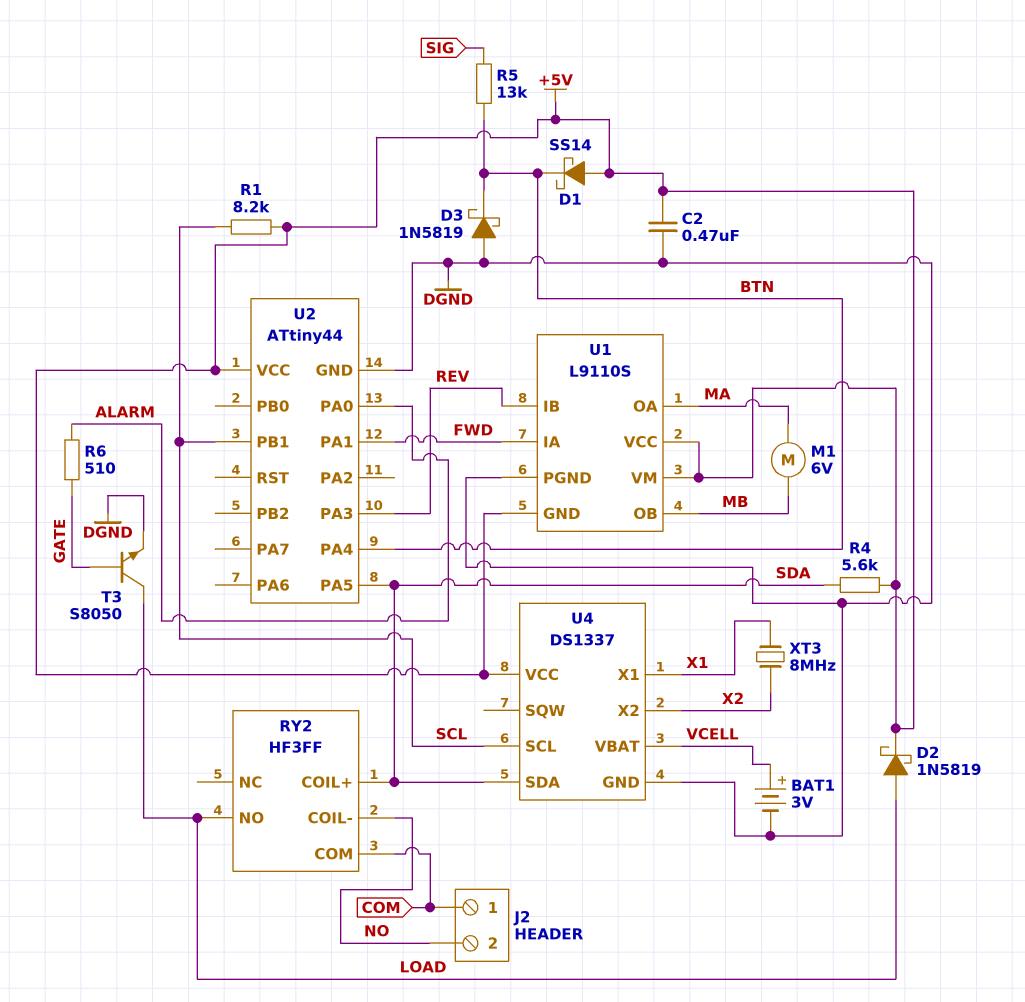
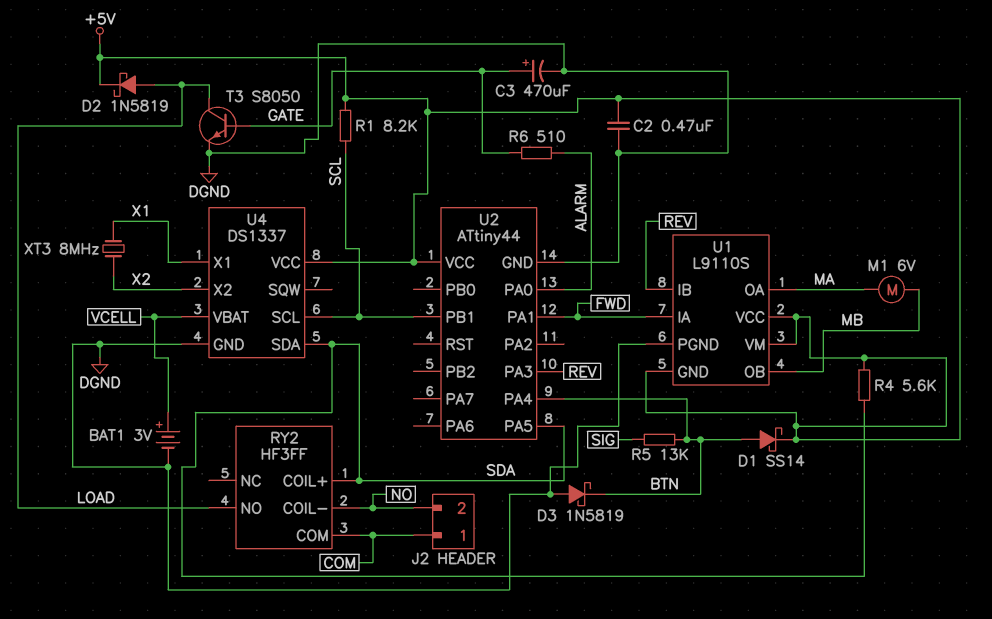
C3: none -> 470uF (plus GATE, minus DGND)
D1: schottky SS14 (A +5V, K BTN) -> schottky SS14 (A BTN, K +5V)

